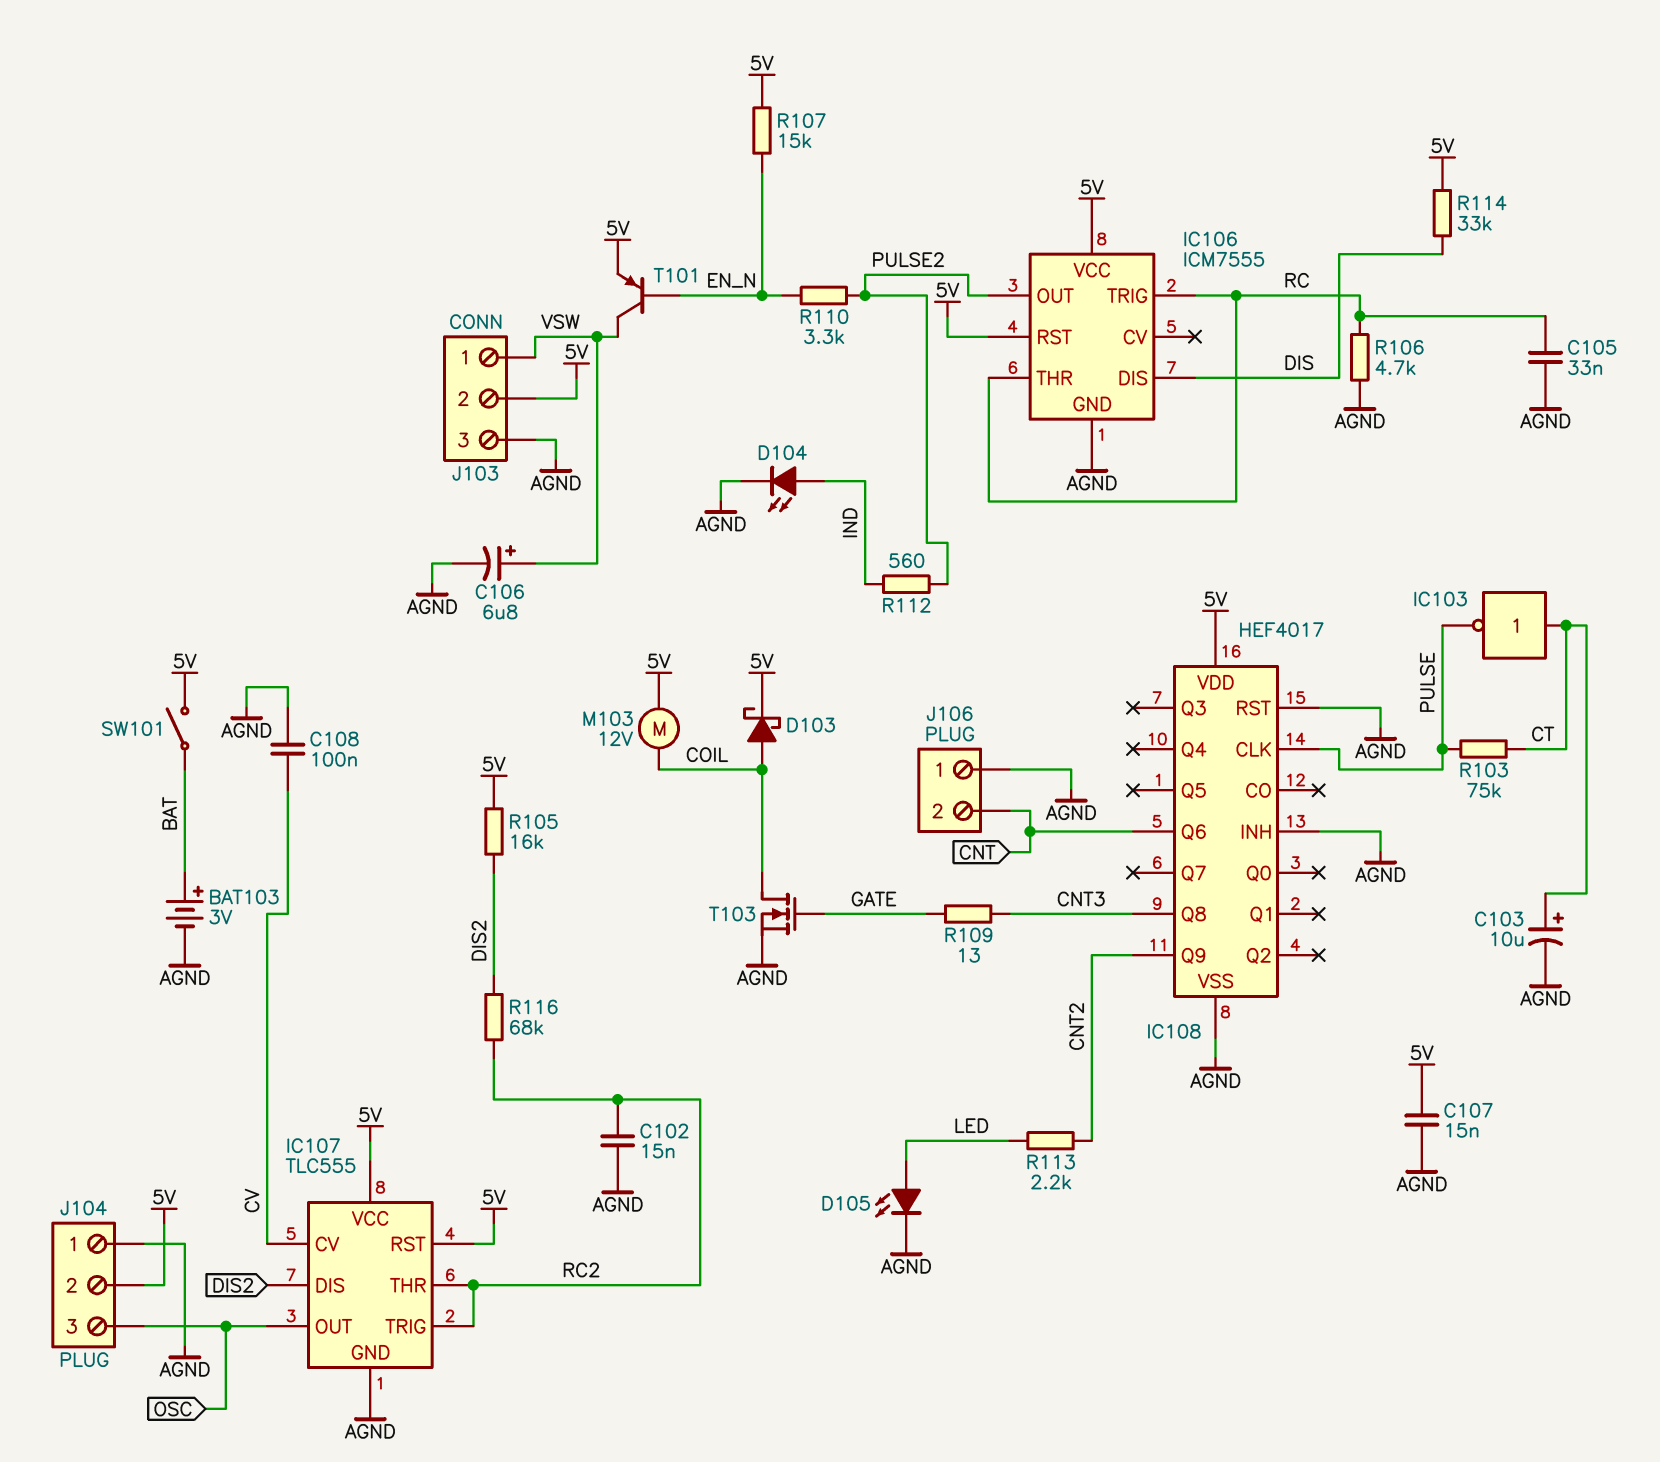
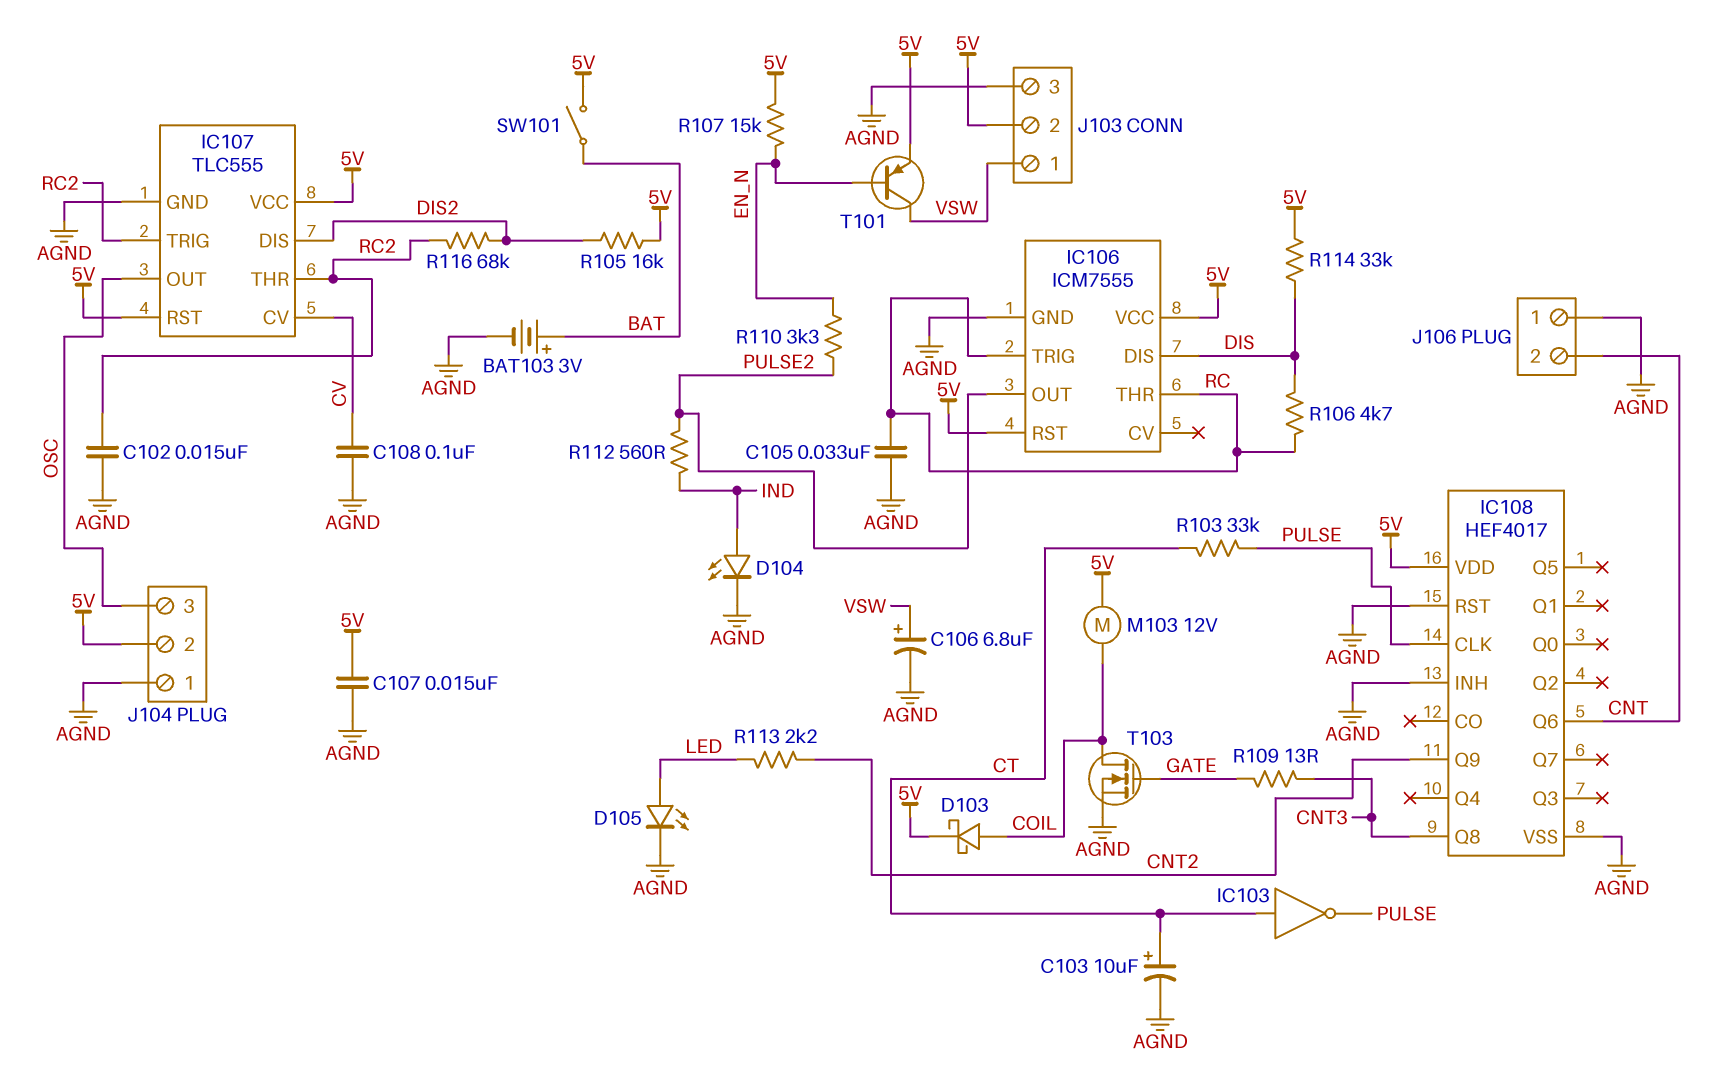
R103: 75k (CT, PULSE) -> 33k (CT, PULSE)
R106: 4.7k (AGND, RC) -> 4.7k (DIS, RC)

